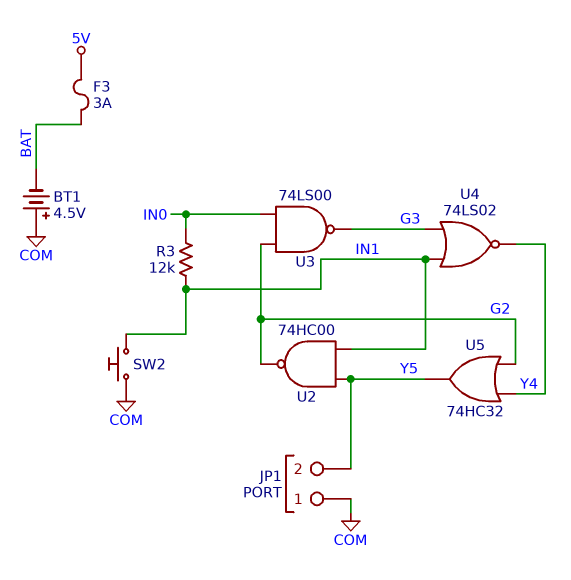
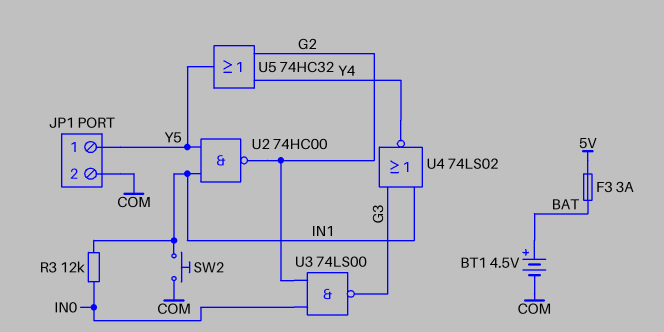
BT1: 4.5V (plus COM, minus BAT) -> 4.5V (plus BAT, minus COM)
JP1 pin 1: COM -> Y5
JP1 pin 2: Y5 -> COM

